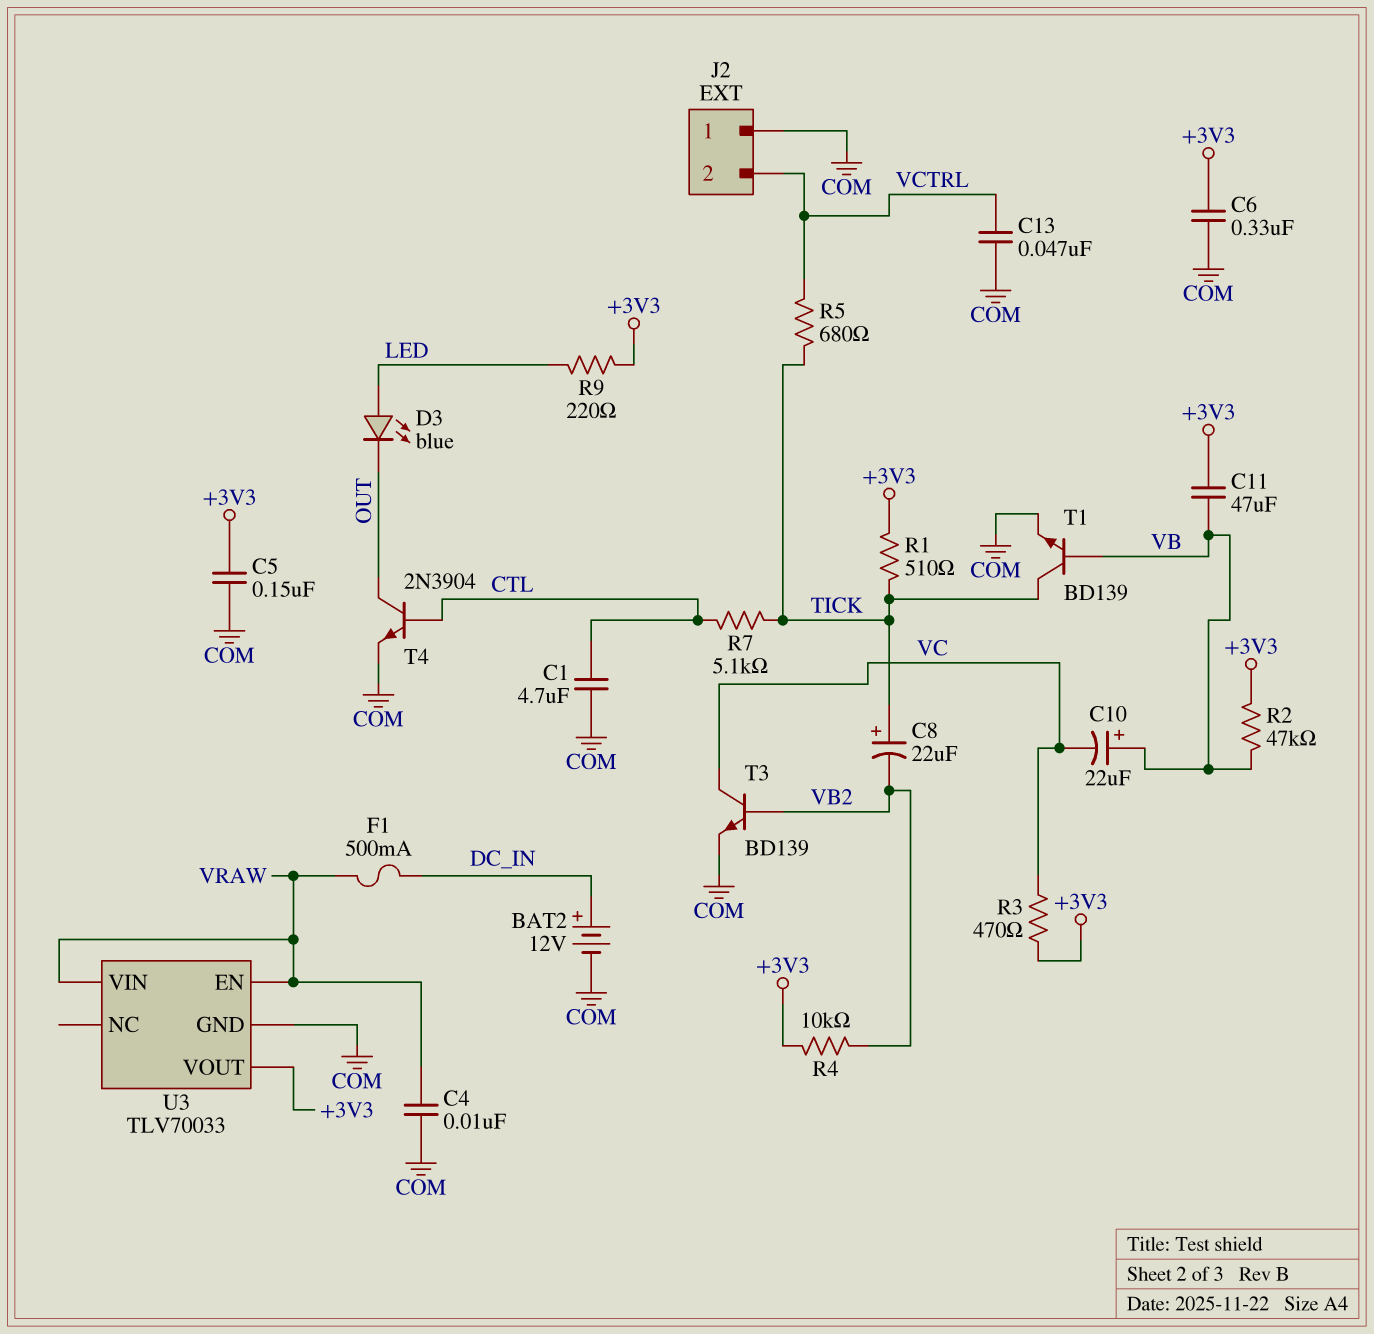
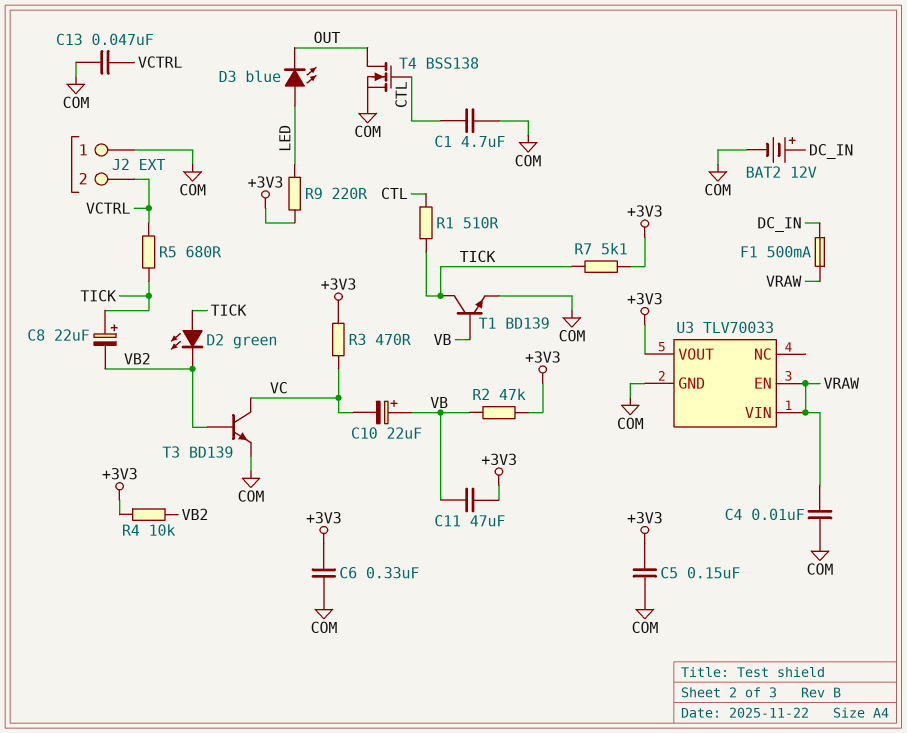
D2: none -> LED green (A TICK, K VB2)
R1: 510 (+3V3, TICK) -> 510 (CTL, TICK)
R7: 5.1k (CTL, TICK) -> 5.1k (+3V3, TICK)
T4: NPN 2N3904 (B CTL, C OUT, E COM) -> NMOS BSS138 (G CTL, D OUT, S COM)

